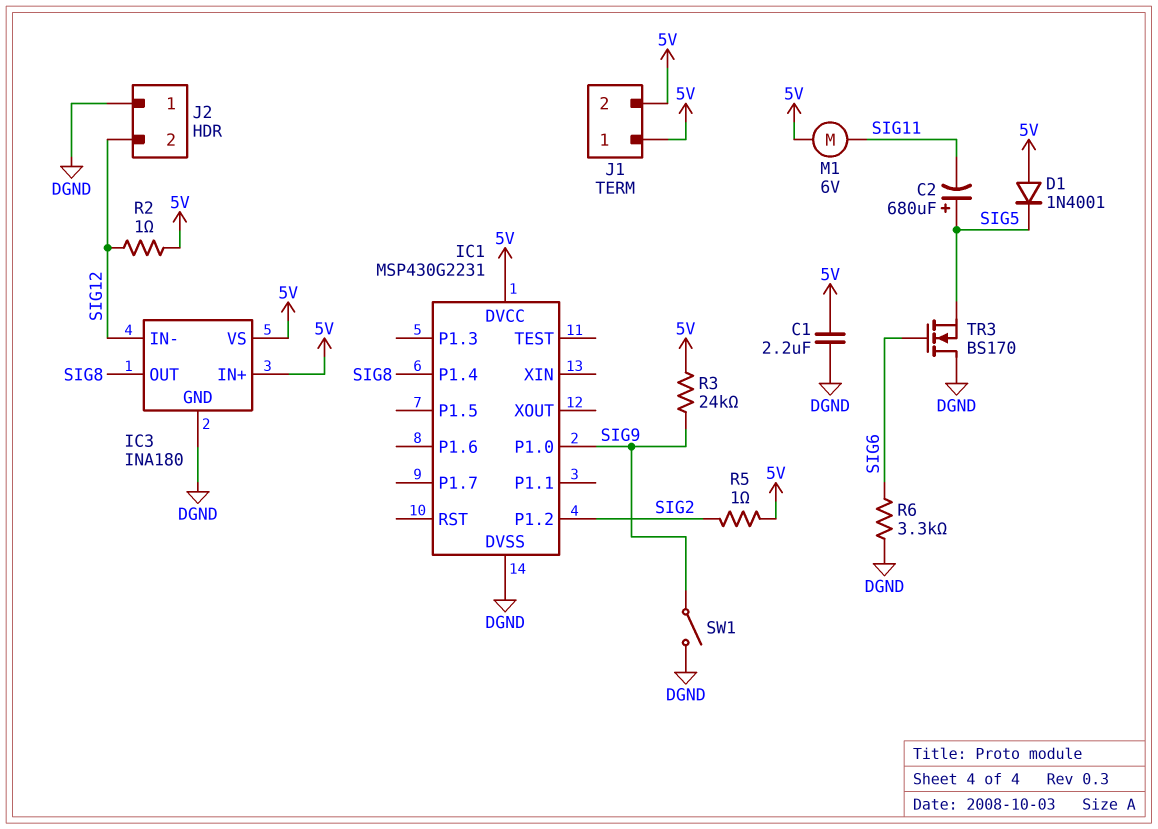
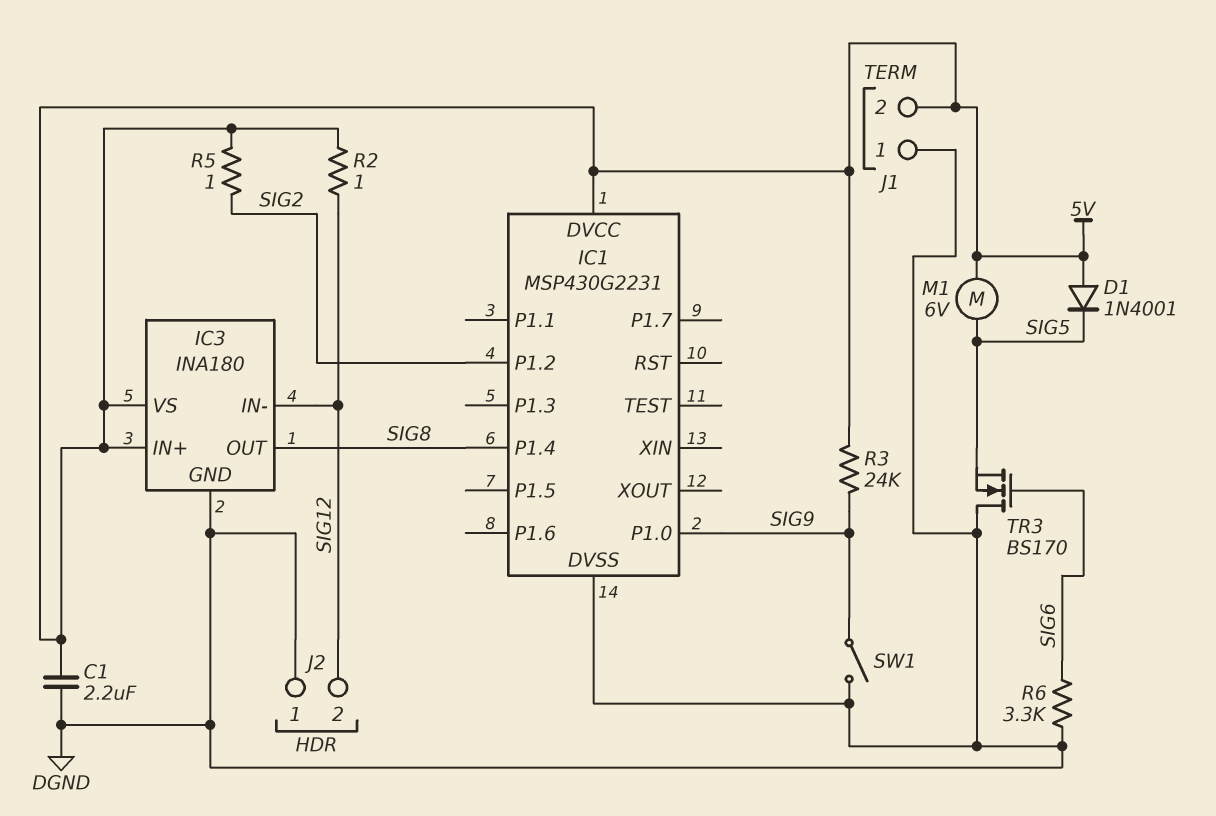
C2: 680uF (plus SIG5, minus SIG11) -> none
J1 pin 1: 5V -> DGND
M1: motor 6V (5V, SIG11) -> motor 6V (5V, SIG5)

